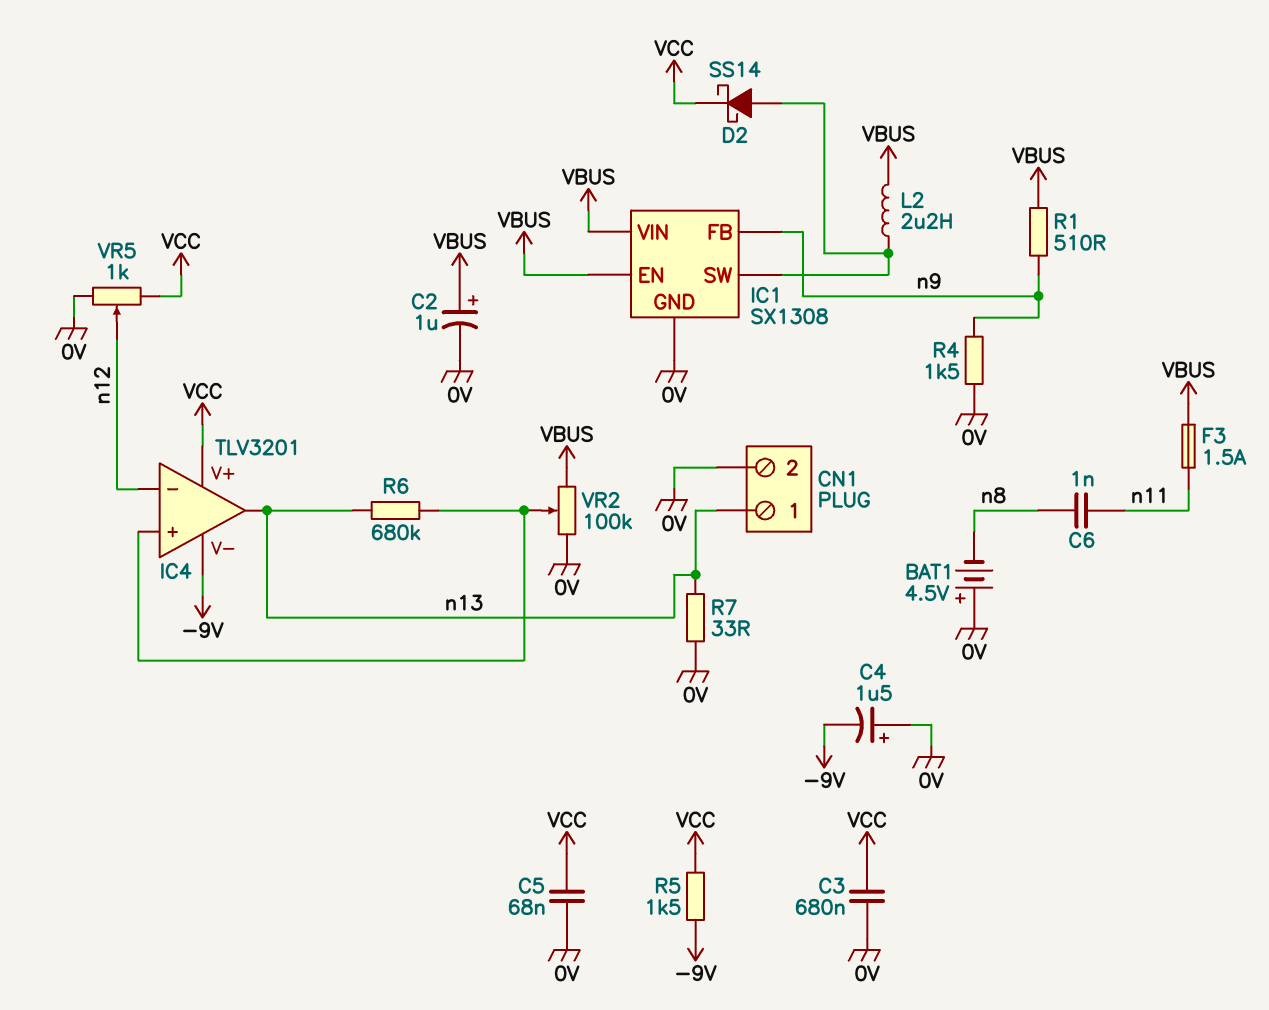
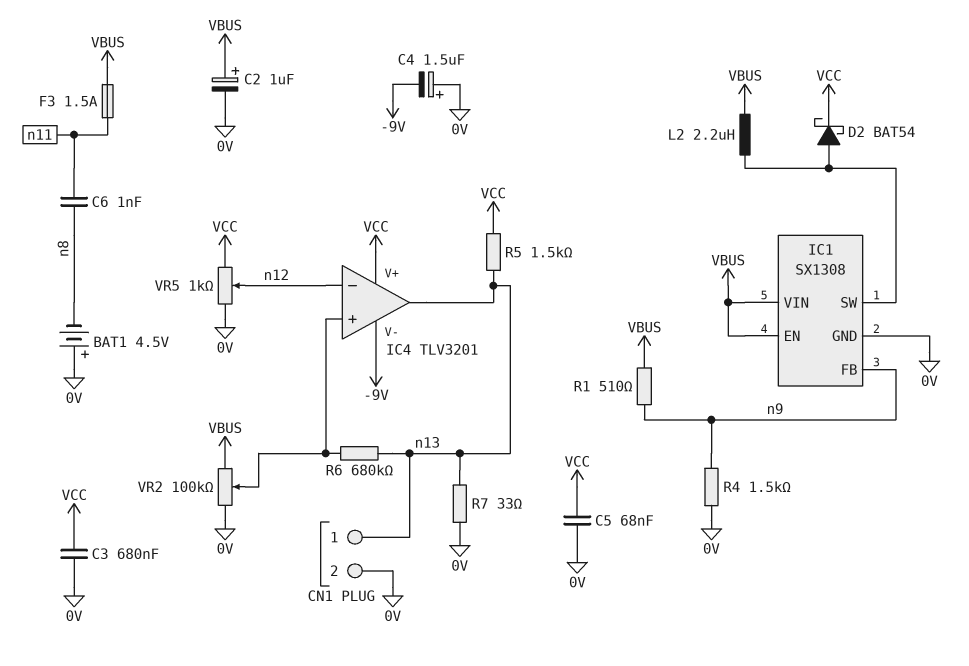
D2: schottky SS14 (A IC1/SW, K VCC) -> schottky BAT54 (A IC1/SW, K VCC)
R5: 1.5k (-9V, VCC) -> 1.5k (VCC, n13)

